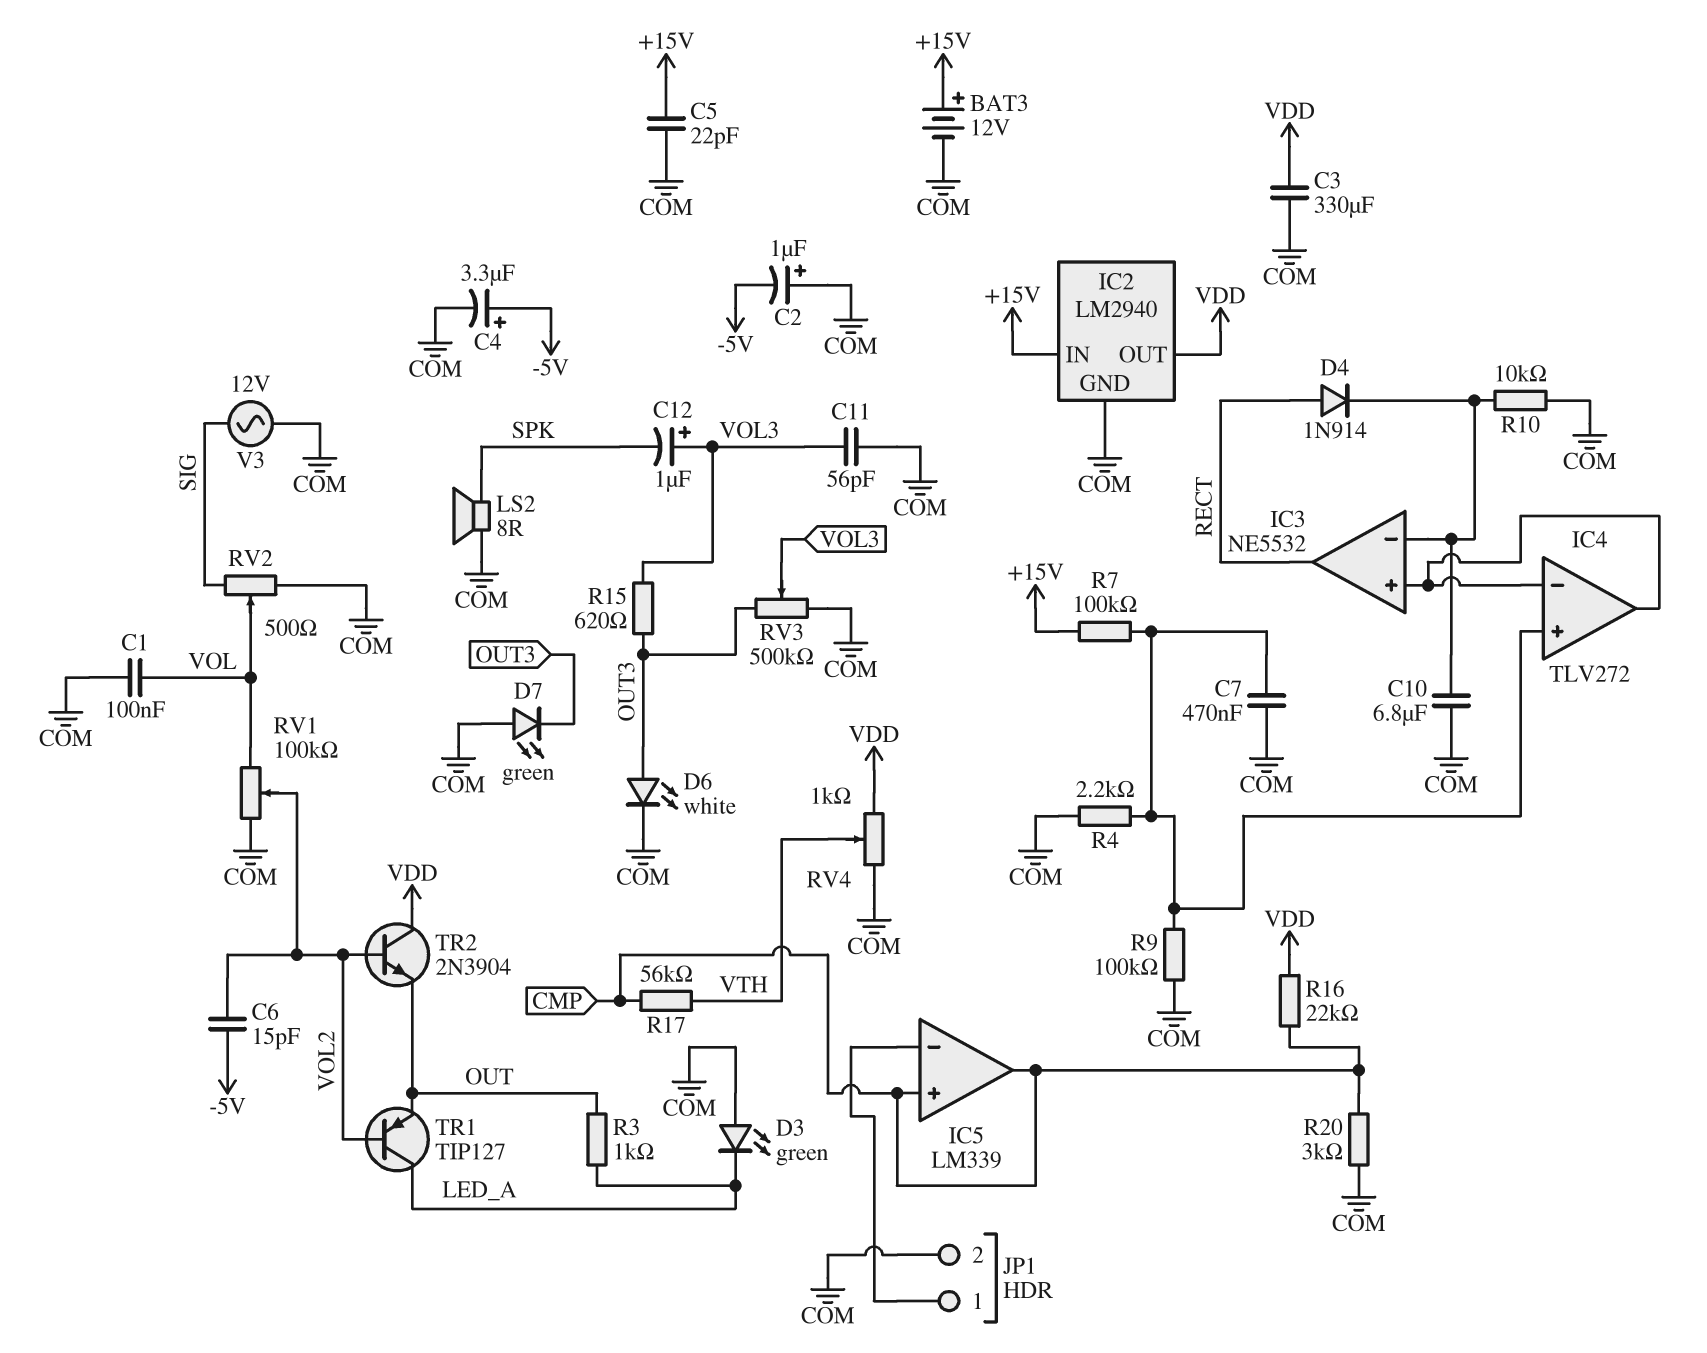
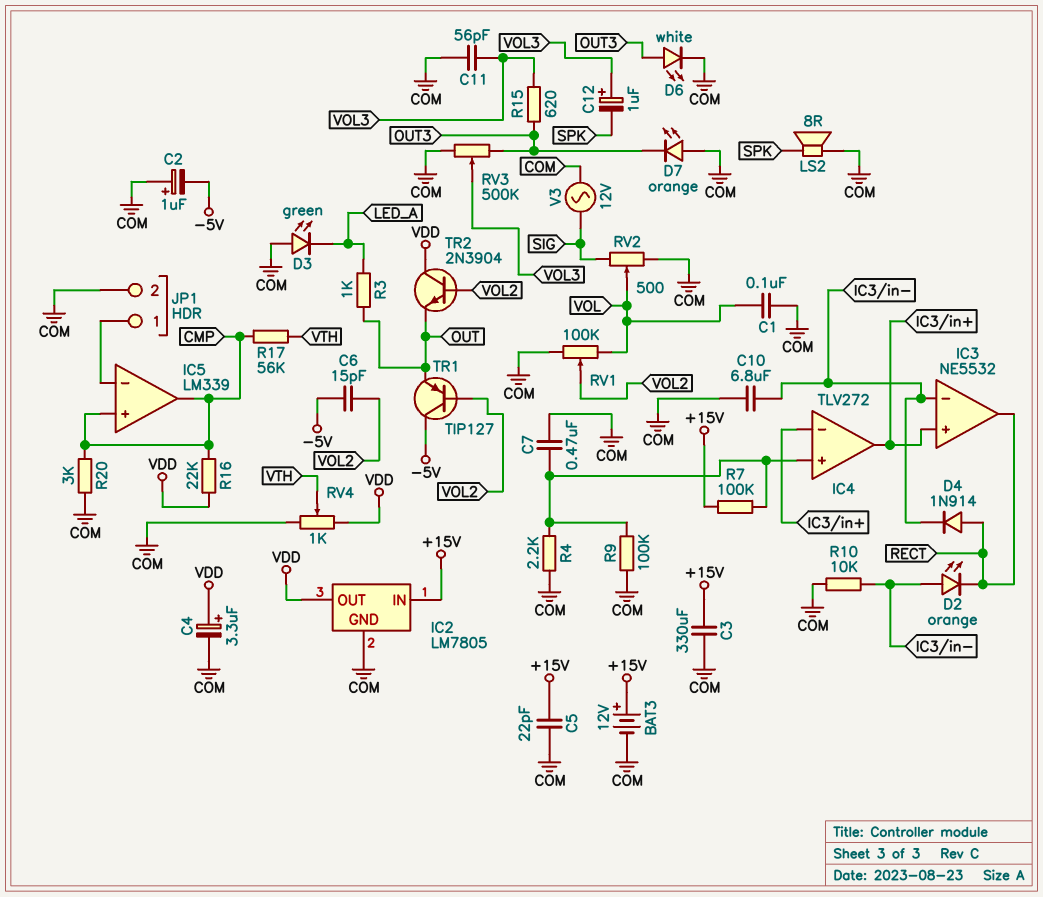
C3: 330uF (COM, VDD) -> 330uF (+15V, COM)
C4: 3.3uF (plus -5V, minus COM) -> 3.3uF (plus VDD, minus COM)
D2: none -> LED orange (A IC3/in-, K RECT)
D7: LED green (A COM, K OUT3) -> LED orange (A COM, K OUT3)
IC2: LM2940 -> LM7805
TR1: PNP TIP127 (B VOL2, C LED_A, E OUT) -> PNP TIP127 (B VOL2, C -5V, E OUT)

